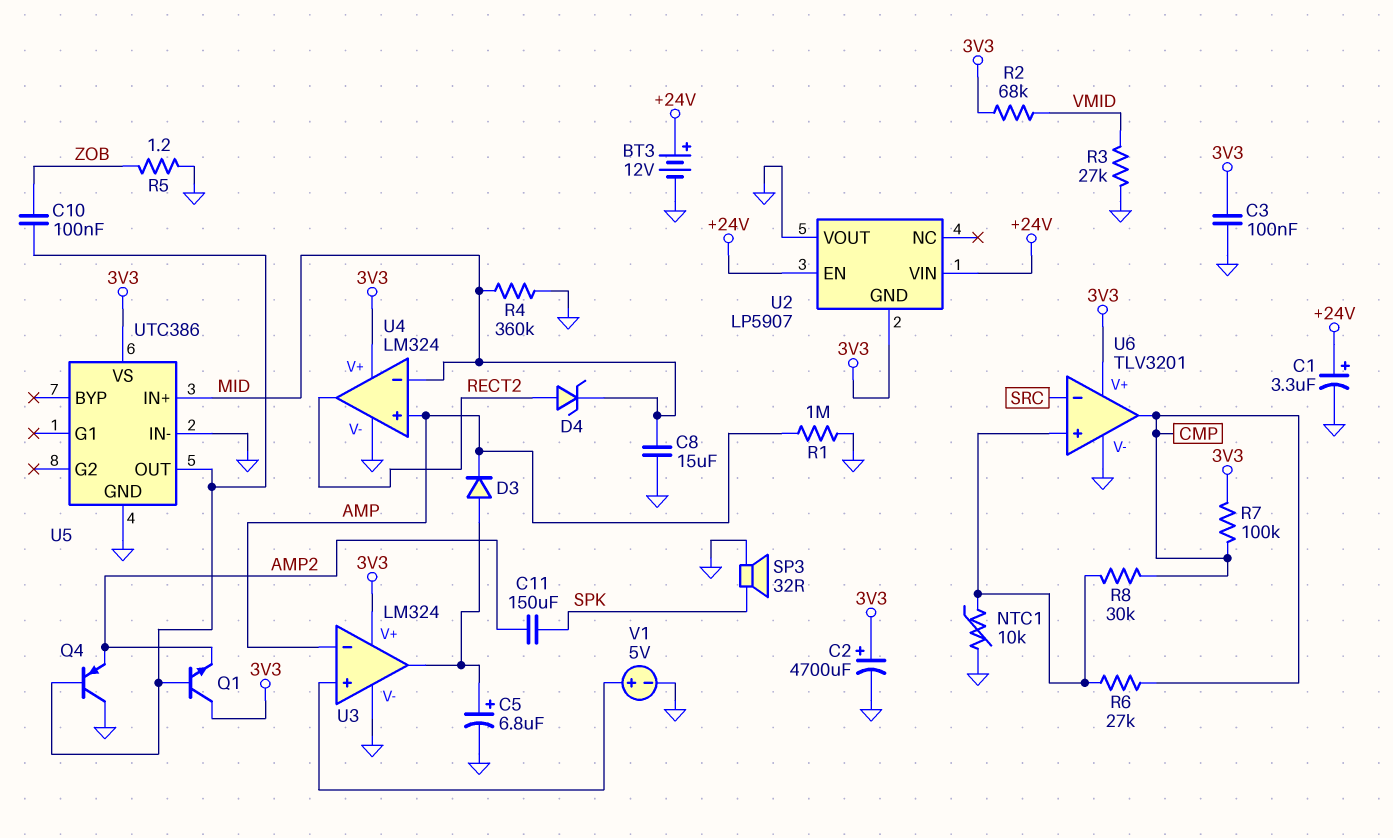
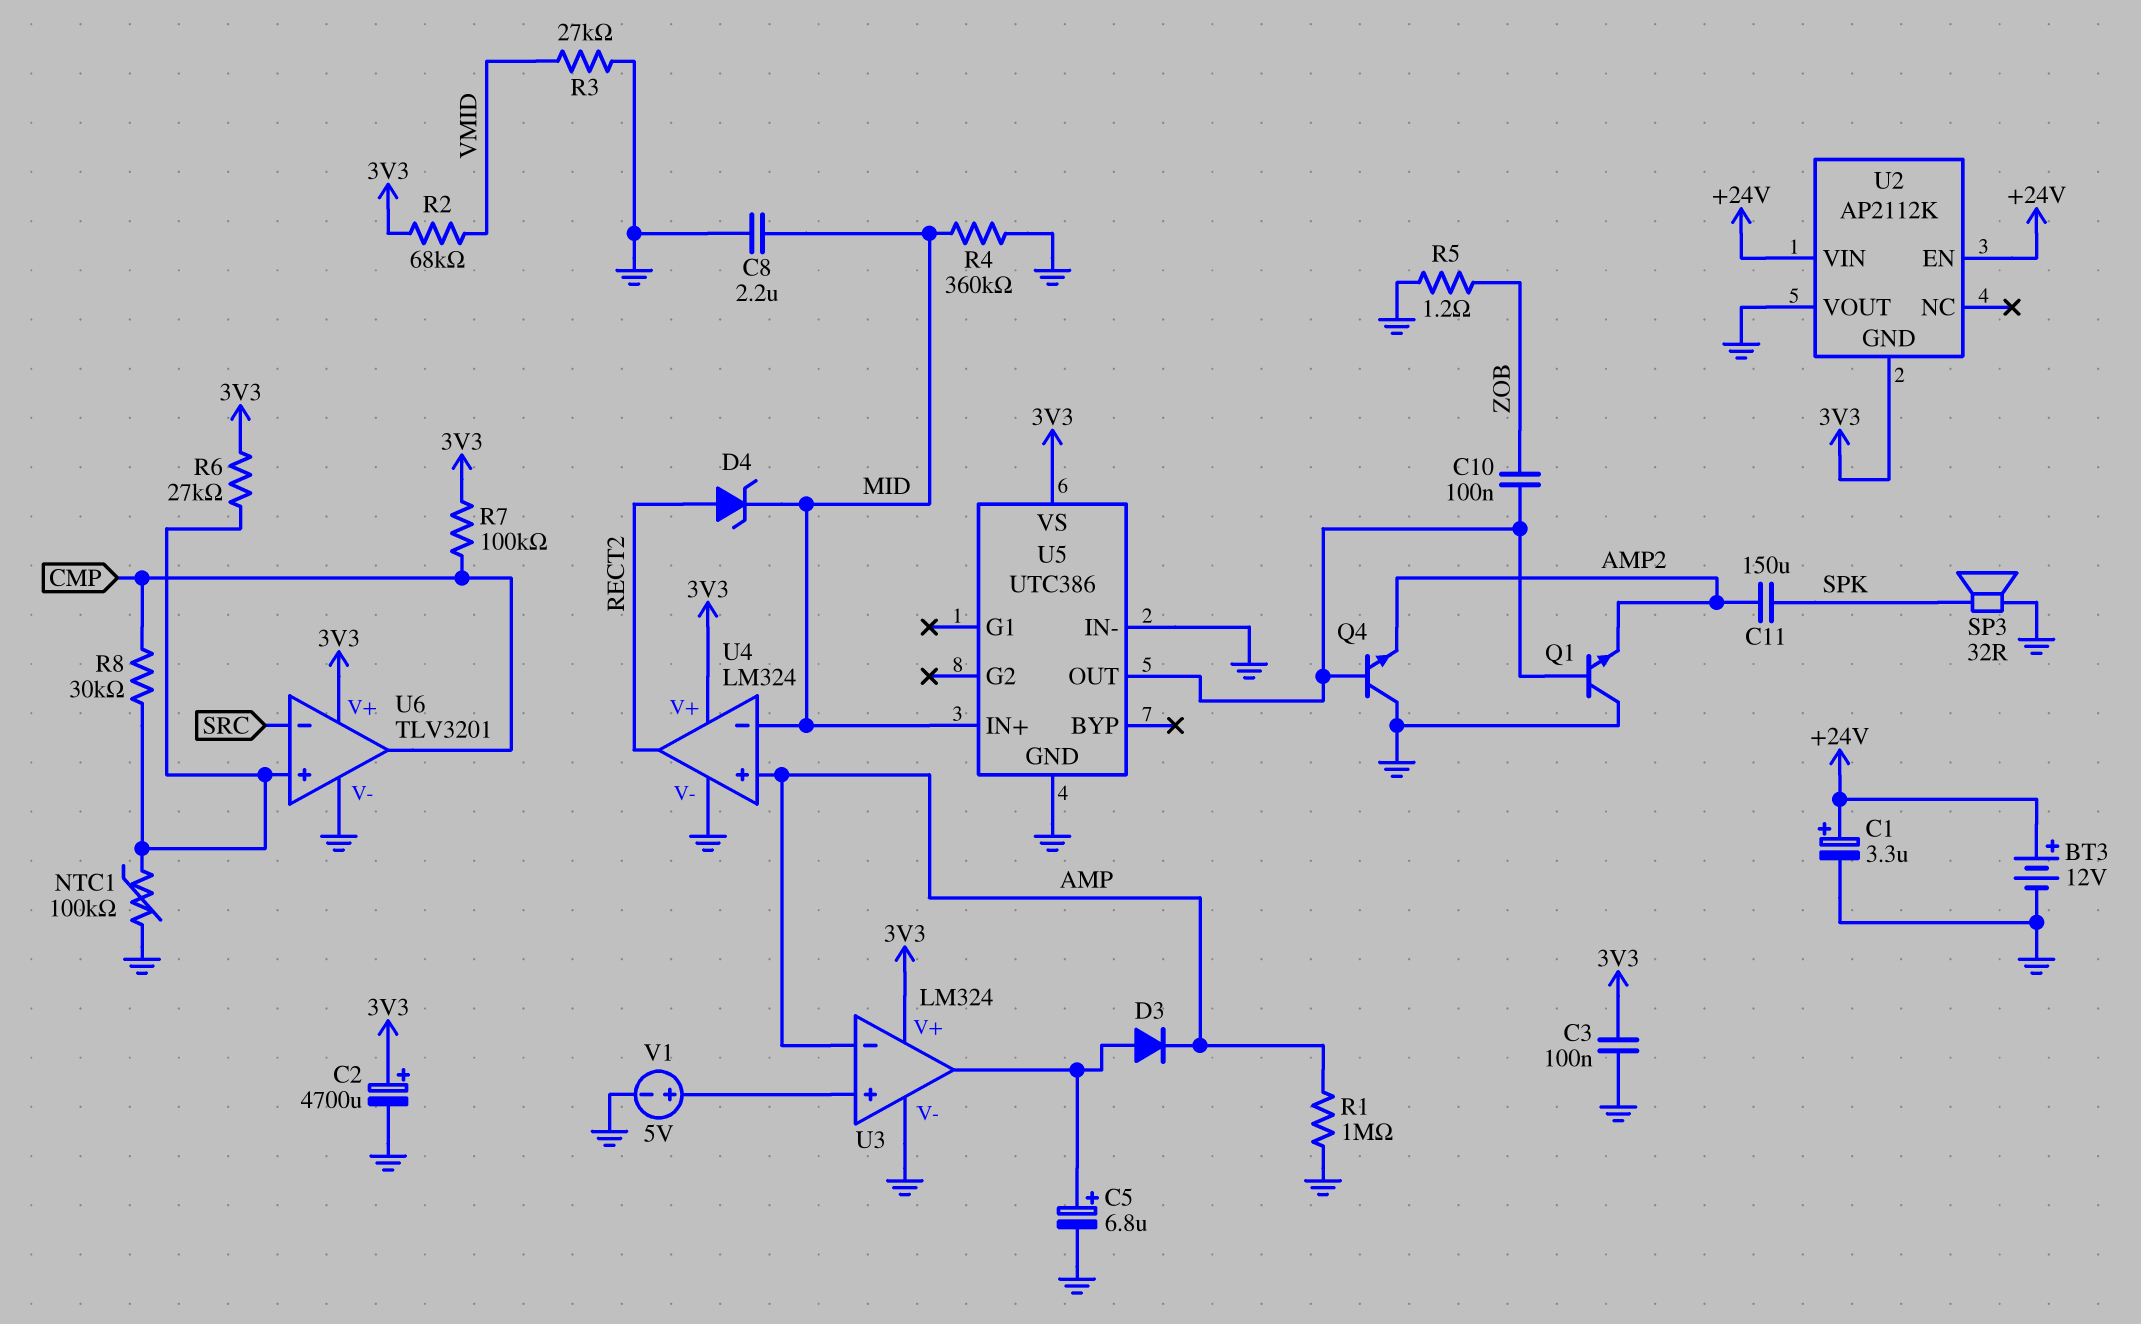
C8: 15uF (GND, MID) -> 2.2uF (GND, MID)
NTC1: 10k (GND, U6/in+) -> 100k (GND, U6/in+)
Q1: NPN (B U5/OUT, C 3V3, E AMP2) -> NPN (B U5/OUT, C GND, E AMP2)
Q4: PNP (B U5/OUT, C GND, E AMP2) -> NPN (B U5/OUT, C GND, E AMP2)
R6: 27k (CMP, U6/in+) -> 27k (3V3, U6/in+)
U2: LP5907 -> AP2112K

